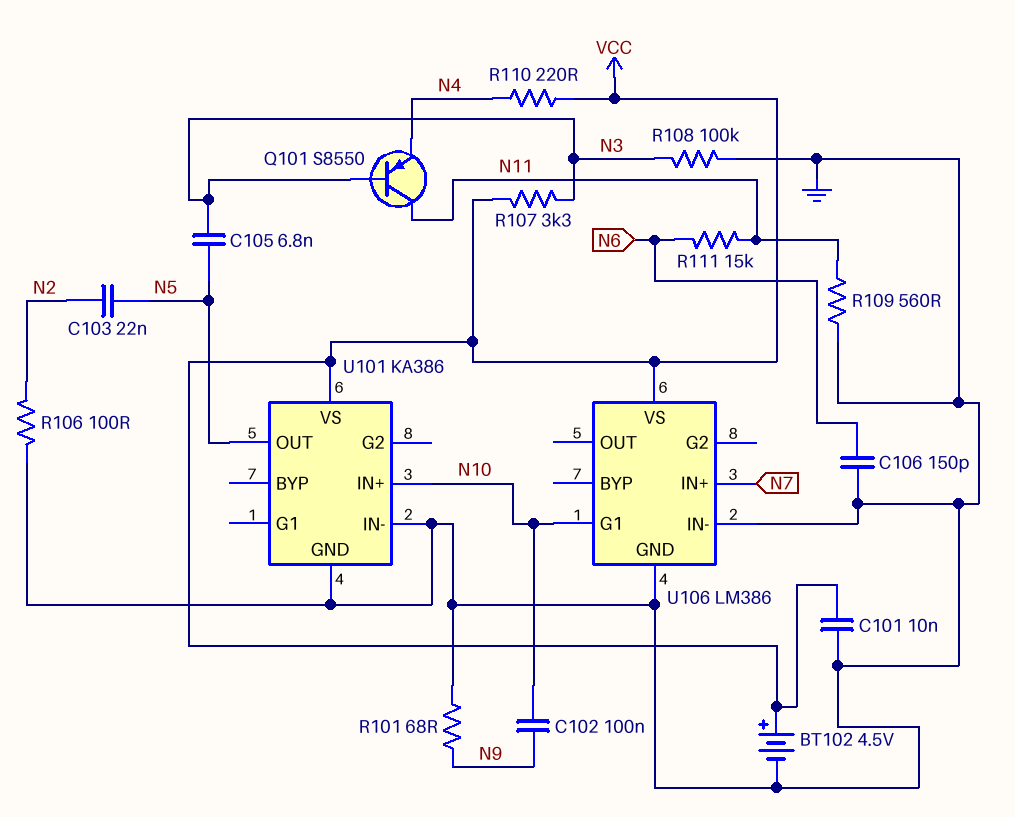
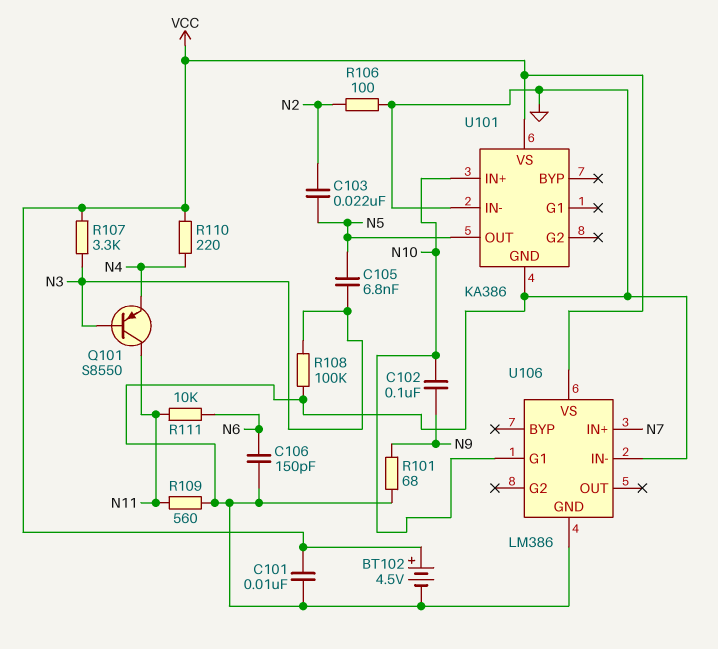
R111: 15k (N6, N11) -> 10k (N6, N11)

